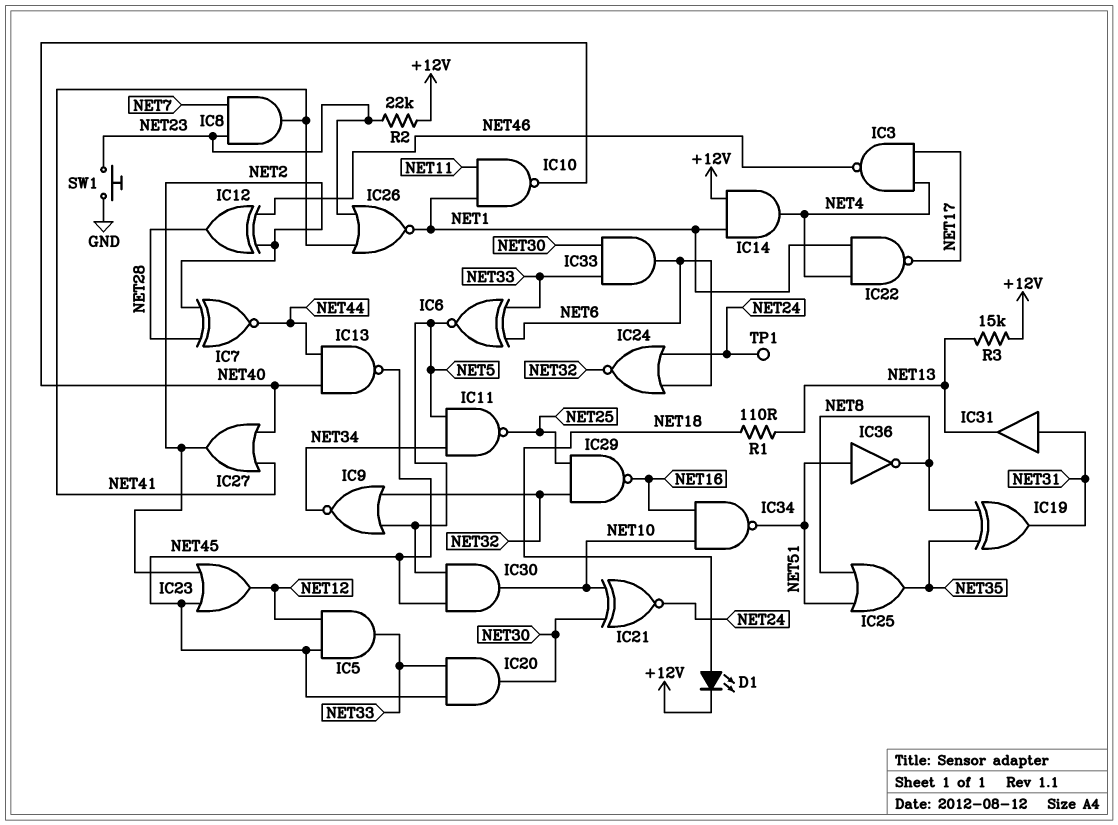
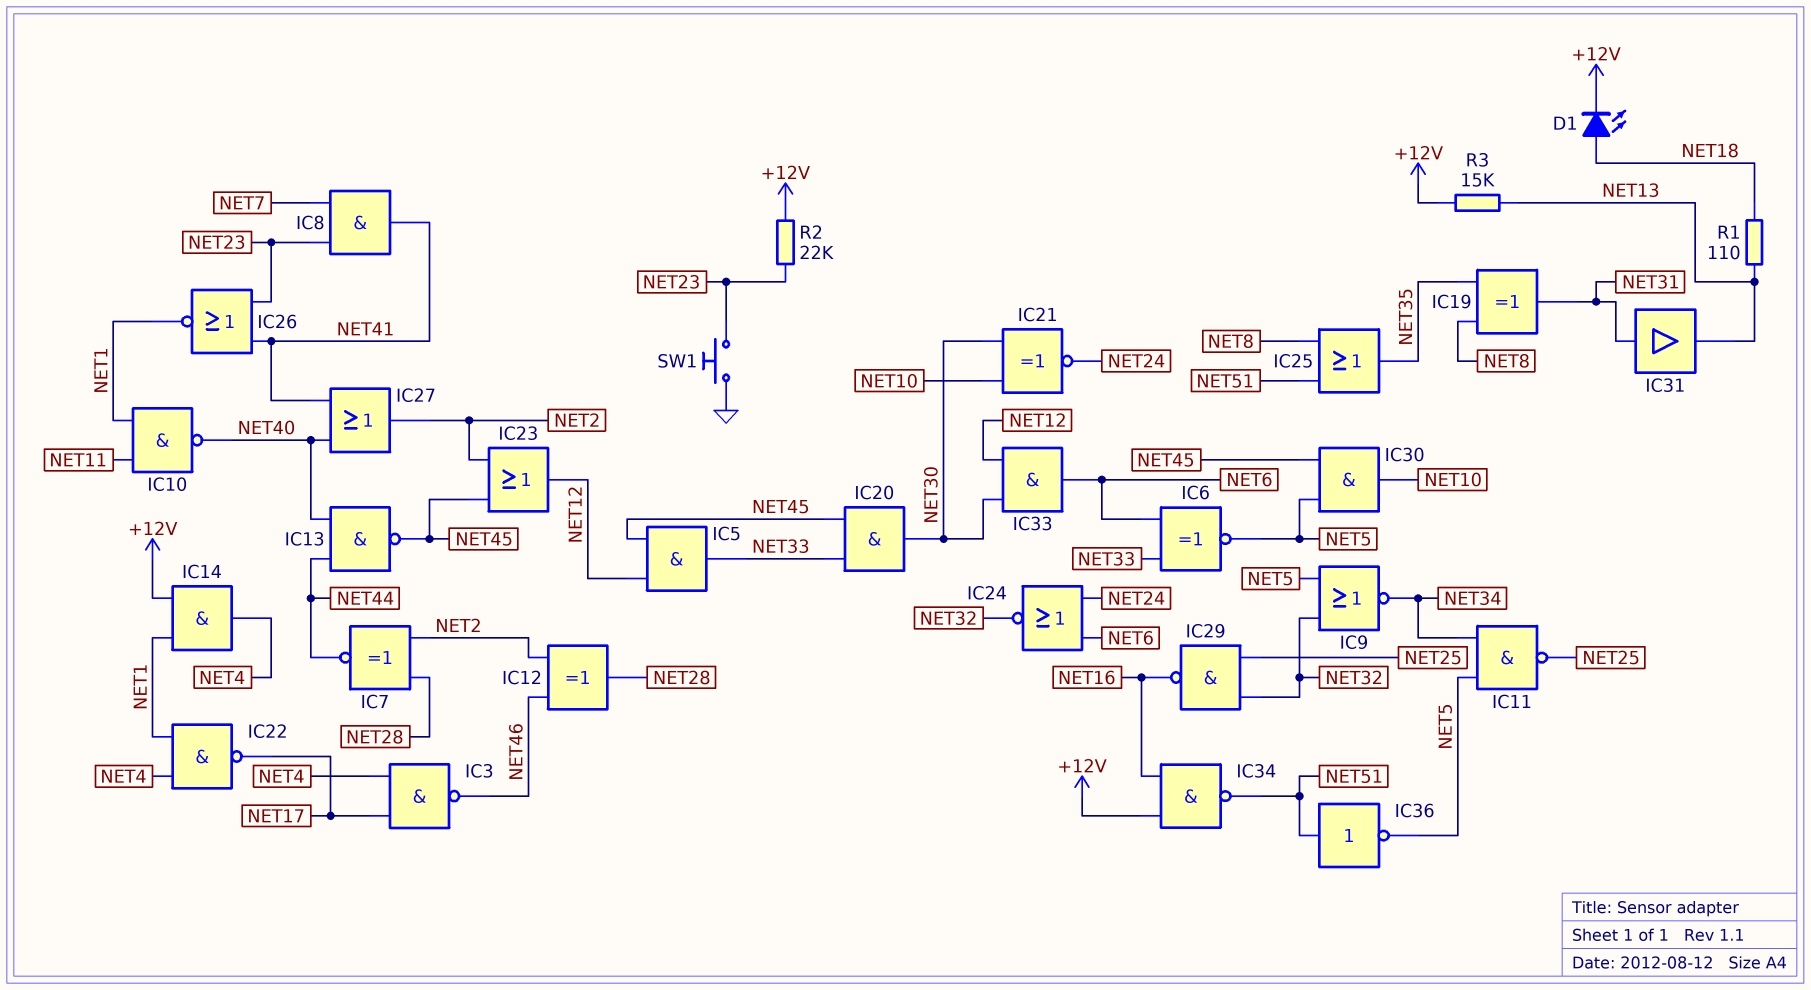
IC33: AND (in NET30, in NET33, out NET6) -> AND (in NET12, in NET30, out NET6)
IC34: NAND (in NET10, in NET16, out NET51) -> NAND (in +12V, in NET16, out NET51)
IC36: NOT (in NET51, out NET8) -> NOT (in NET51, out NET5)
TP1: test point (NET24) -> none

